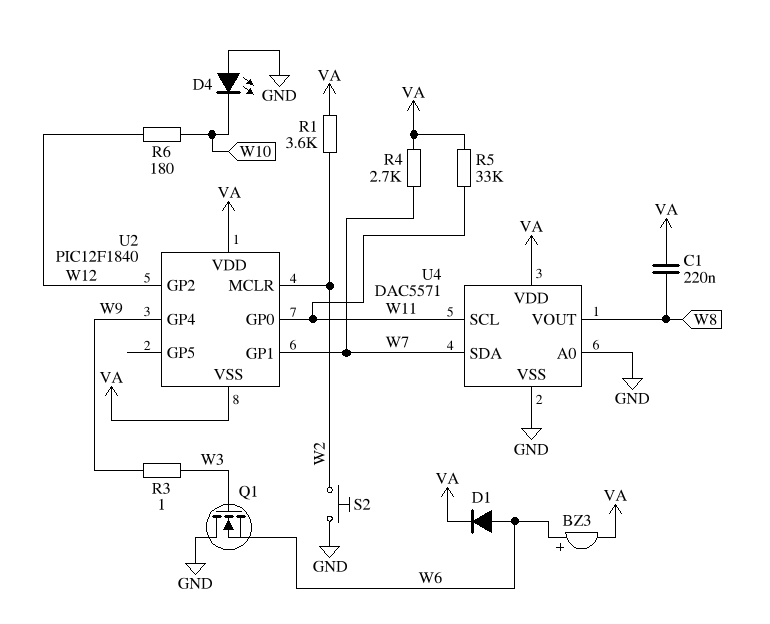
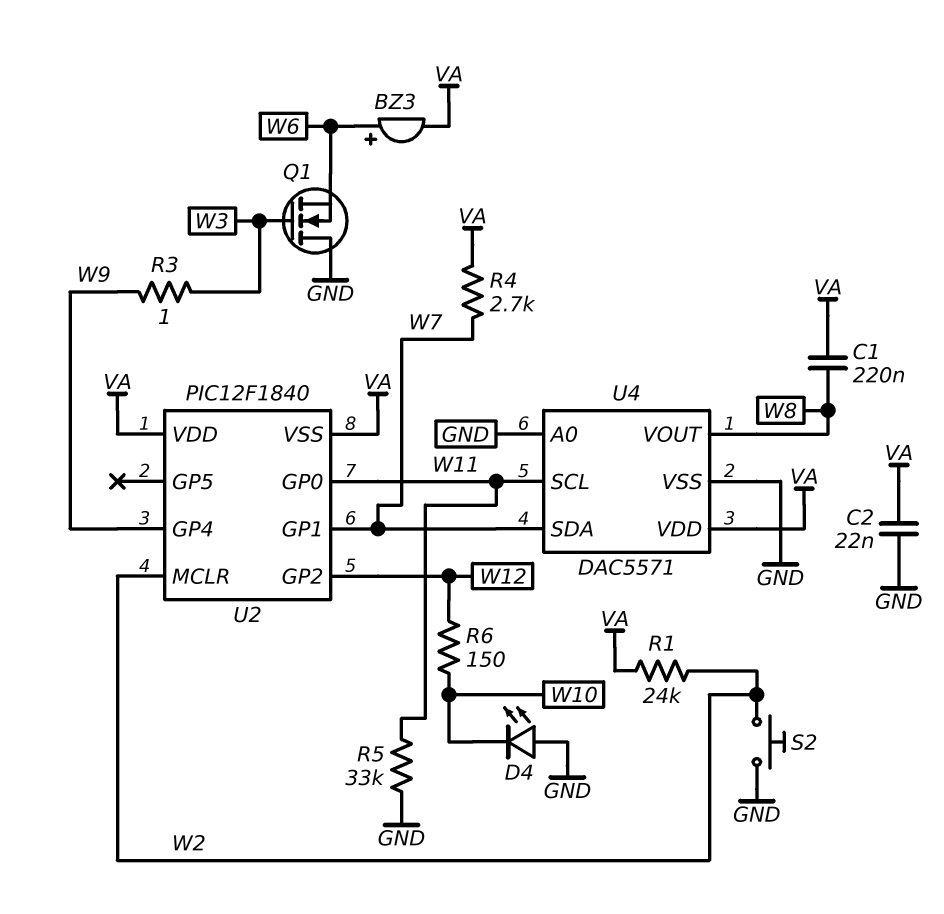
C2: none -> 22nF (GND, VA)
D1: diode (A W6, K VA) -> none
R1: 3.6k (VA, W2) -> 24k (VA, W2)
R5: 33k (VA, W11) -> 33k (GND, W11)
R6: 180 (W10, W12) -> 150 (W10, W12)

